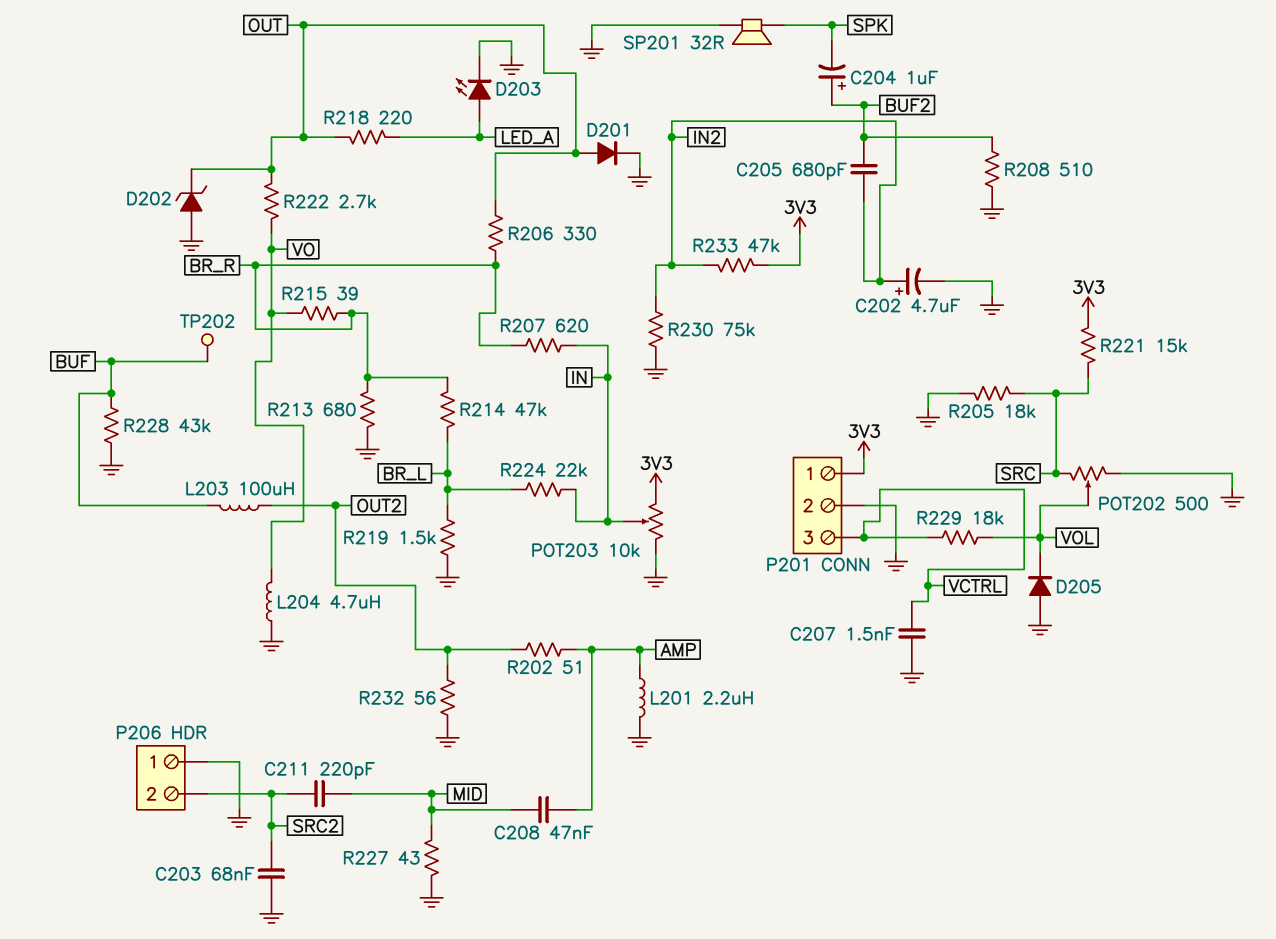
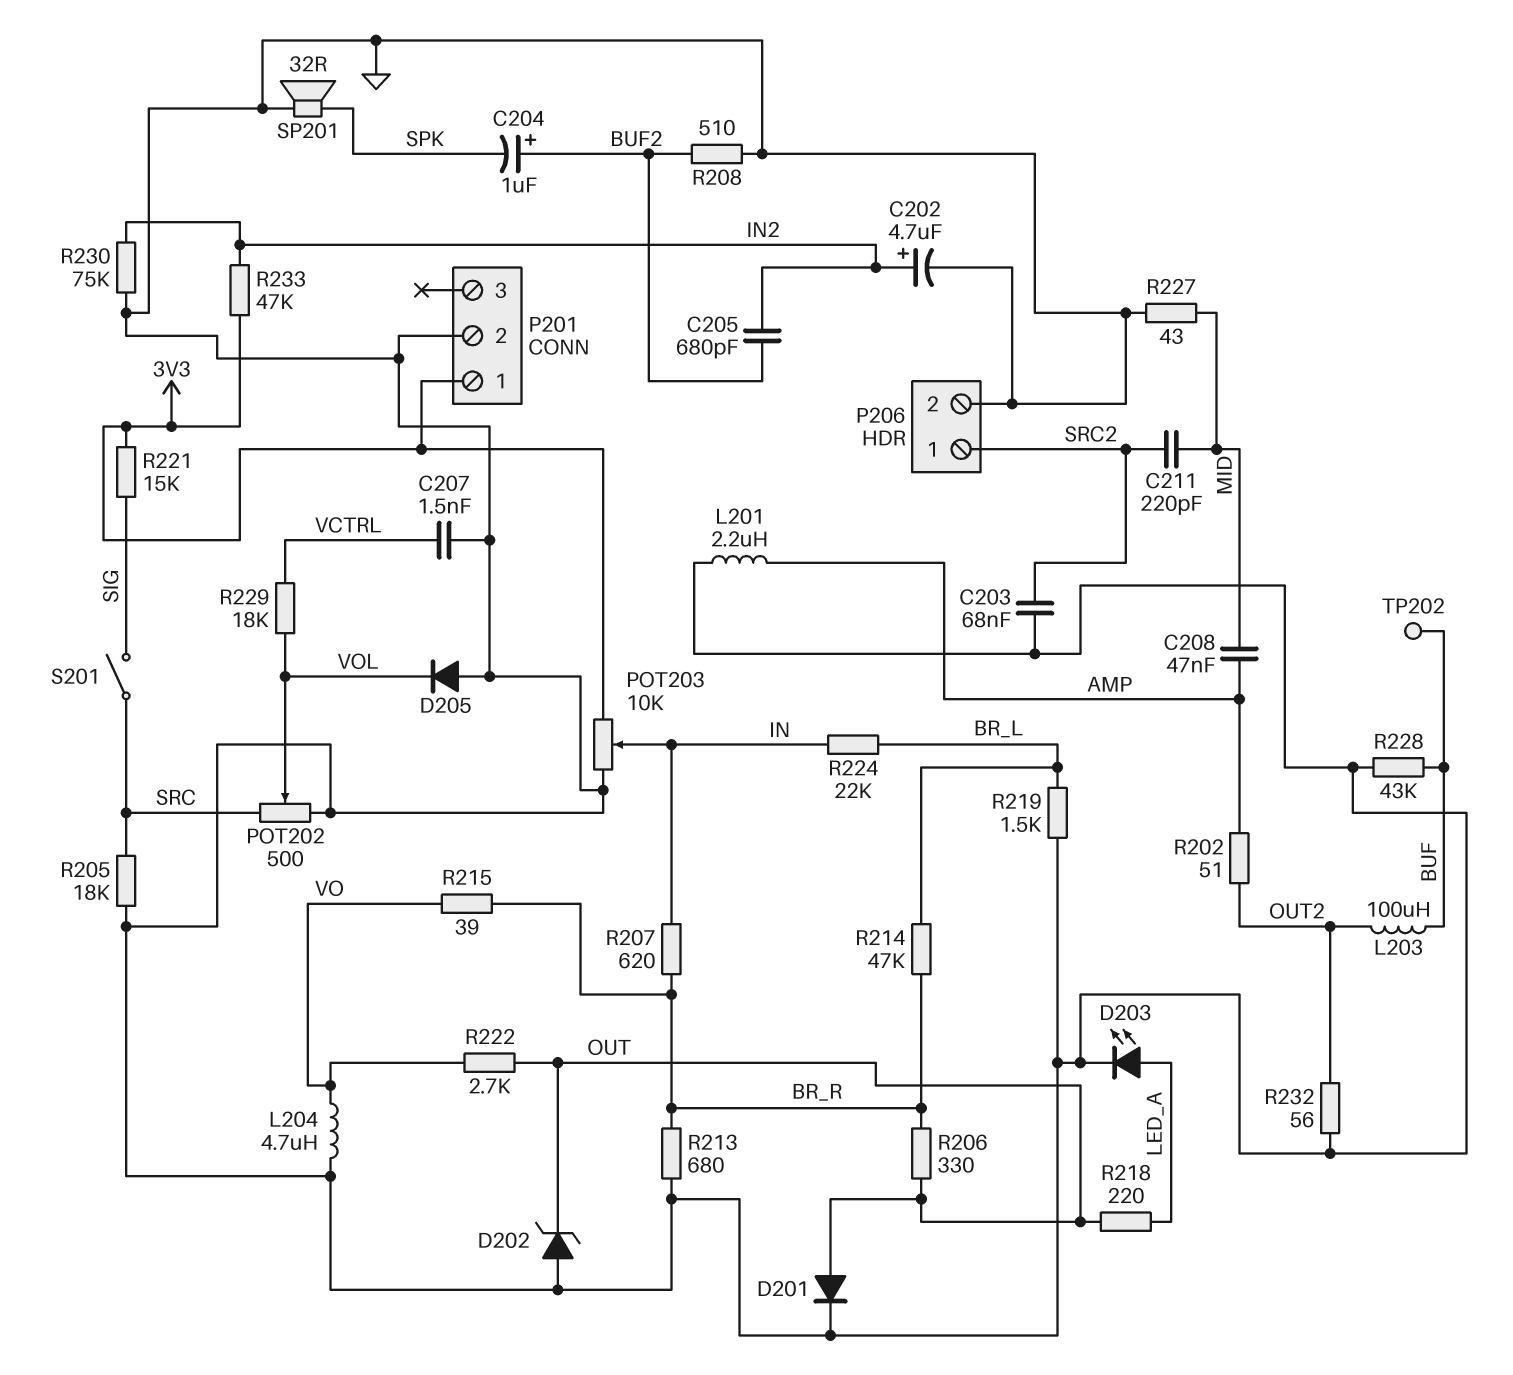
P201 pin 3: VCTRL -> none
P206 pin 1: GND -> SRC2
P206 pin 2: SRC2 -> GND
R221: 15k (3V3, SRC) -> 15k (3V3, SIG)
S201: none -> switch (SIG, SRC)

